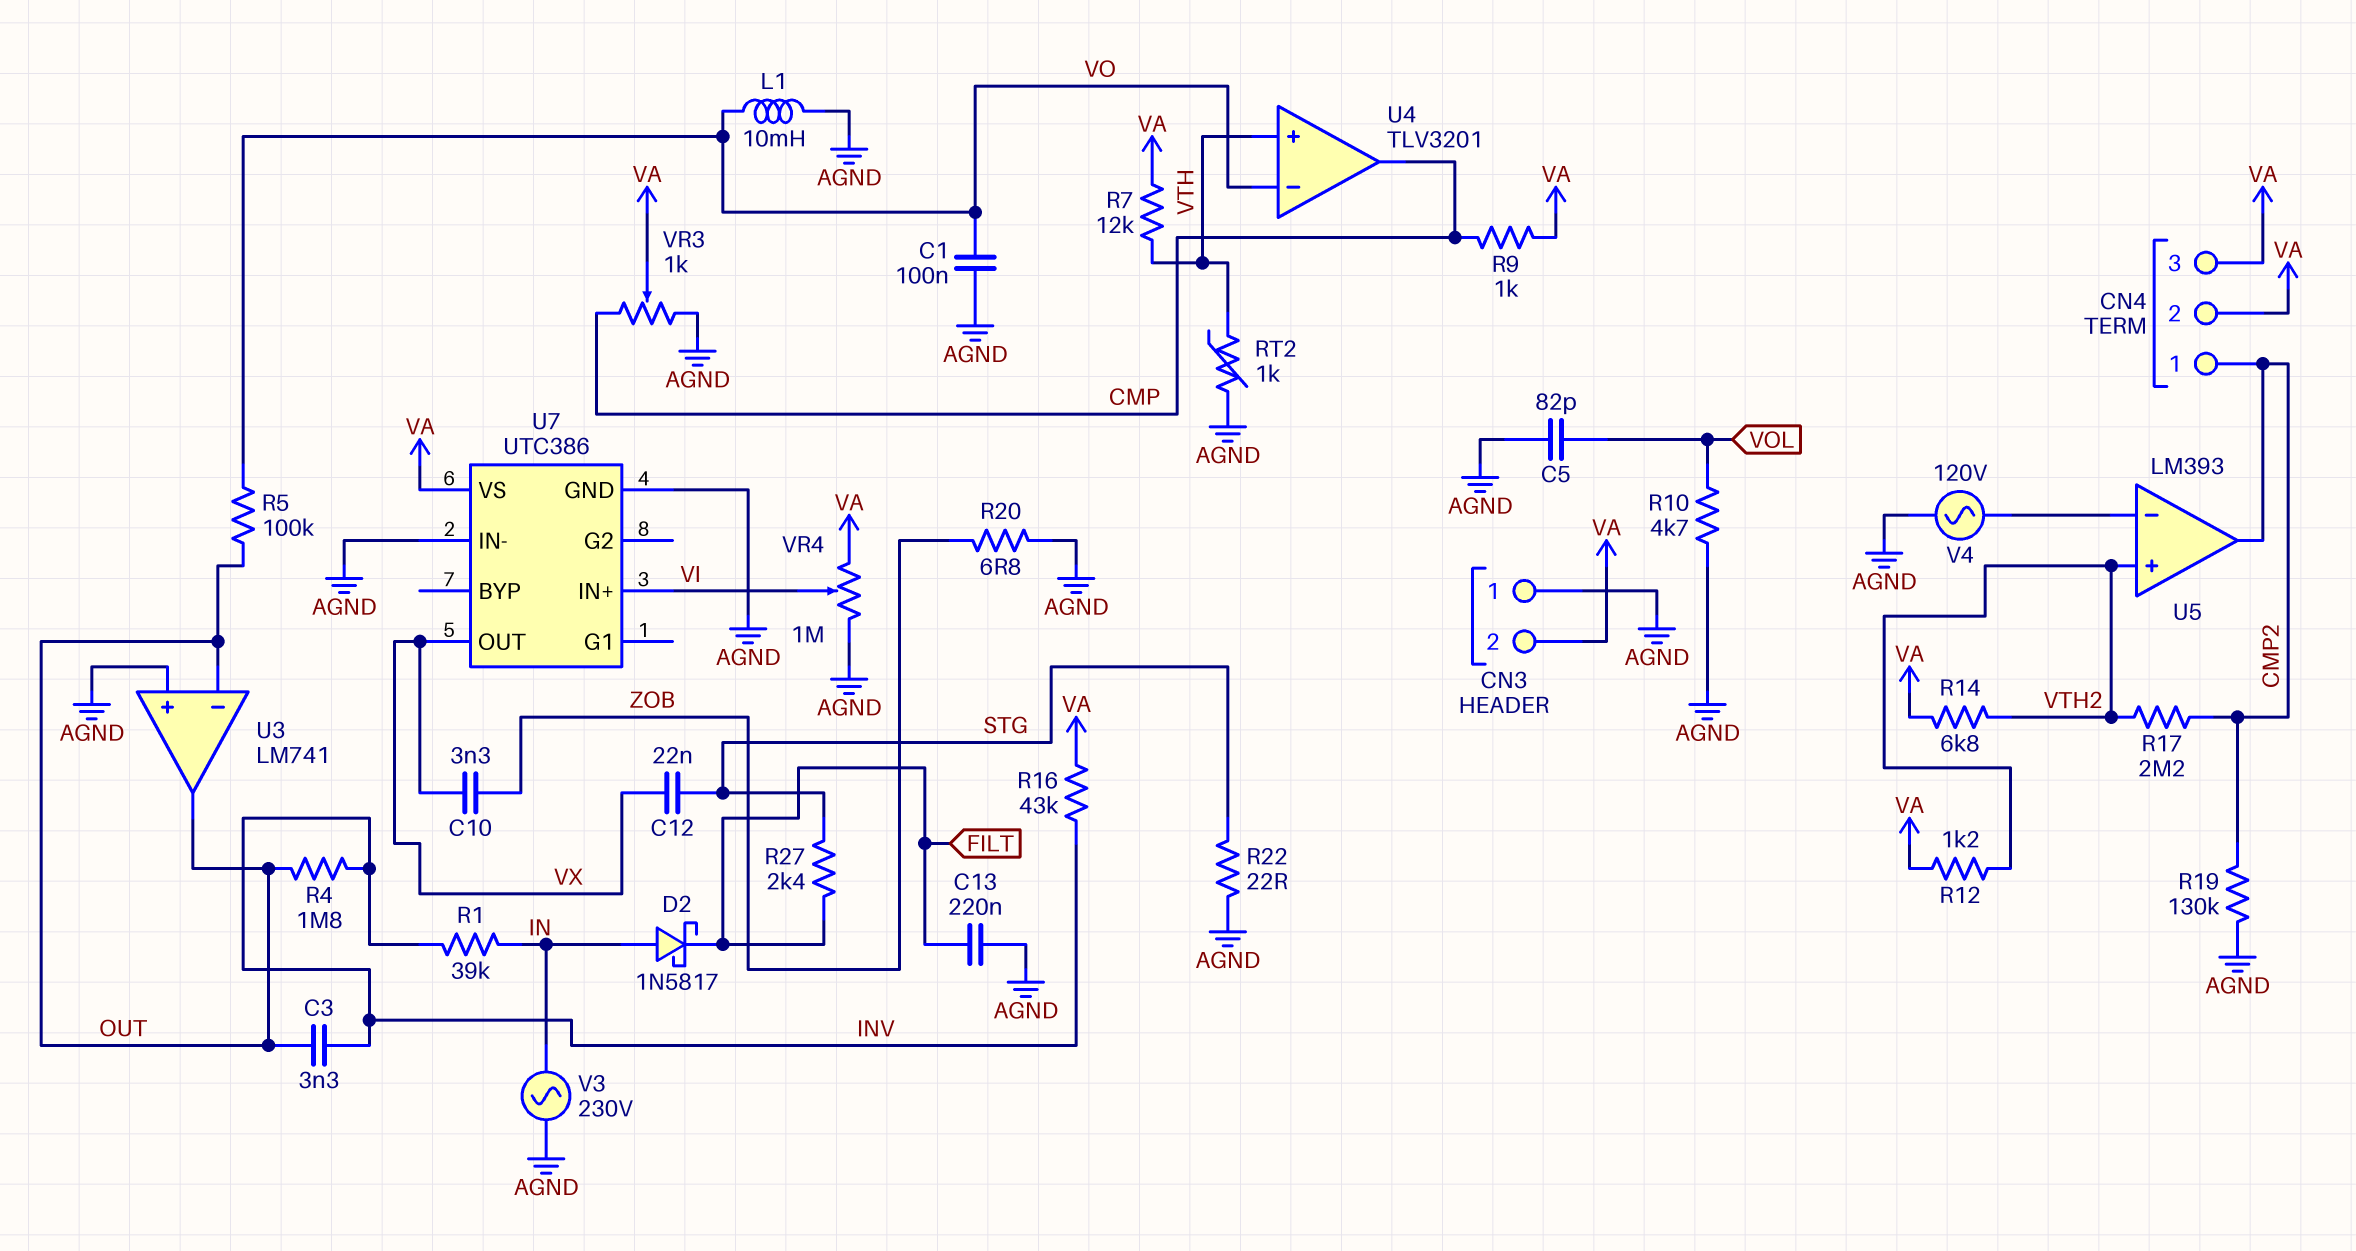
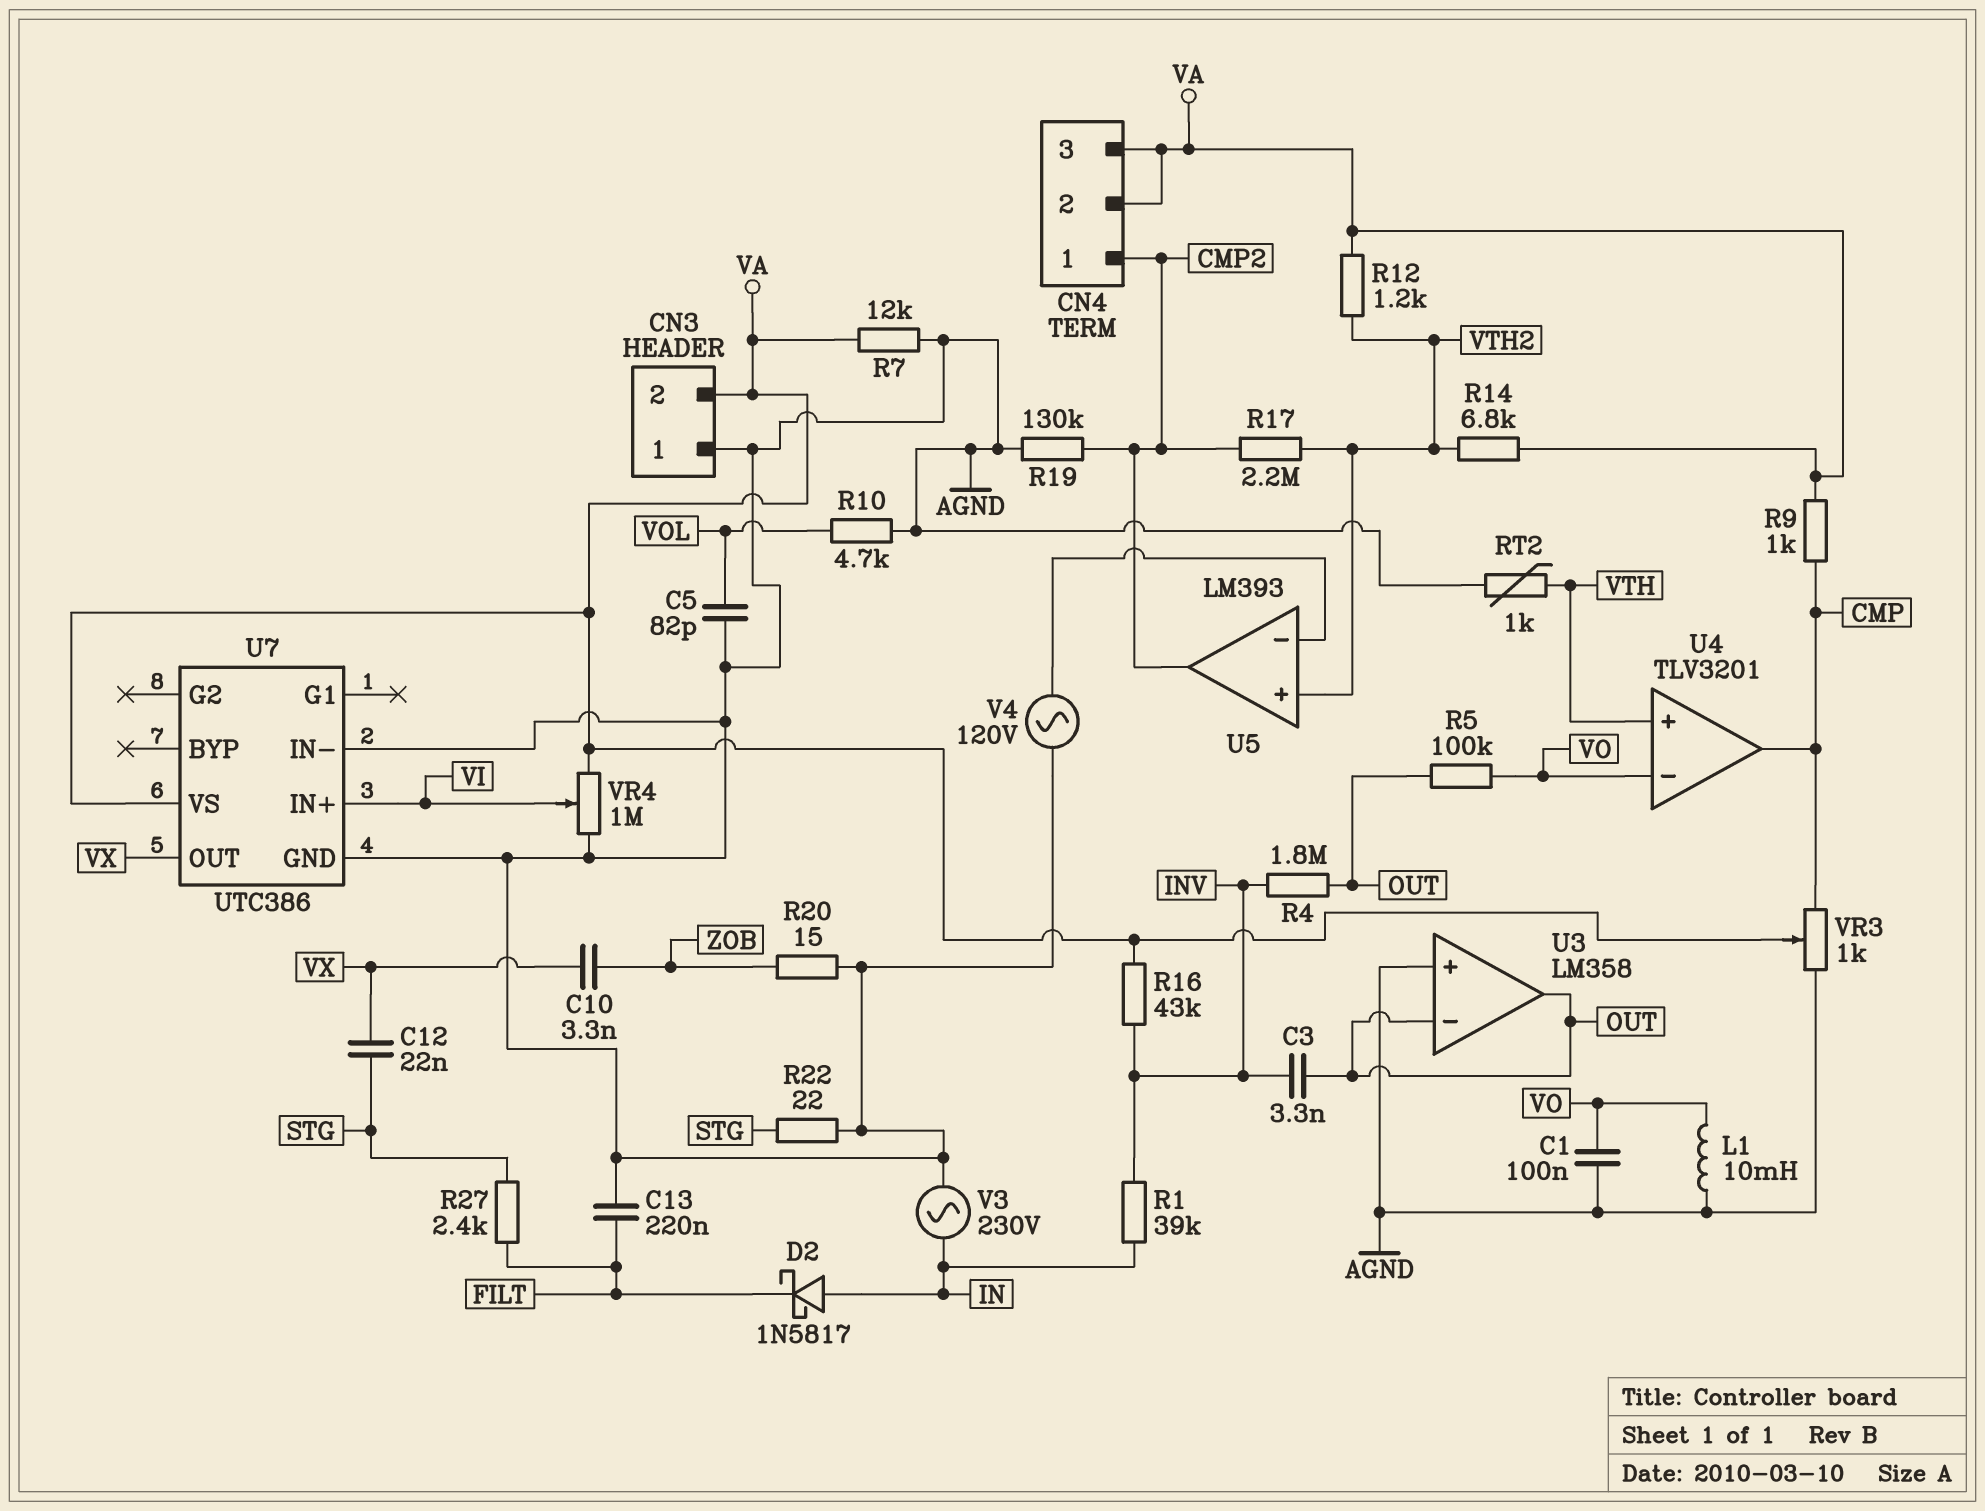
R7: 12k (VA, VTH) -> 12k (AGND, VA)
R20: 6.8 (AGND, ZOB) -> 15 (AGND, ZOB)
U3: LM741 -> LM358

